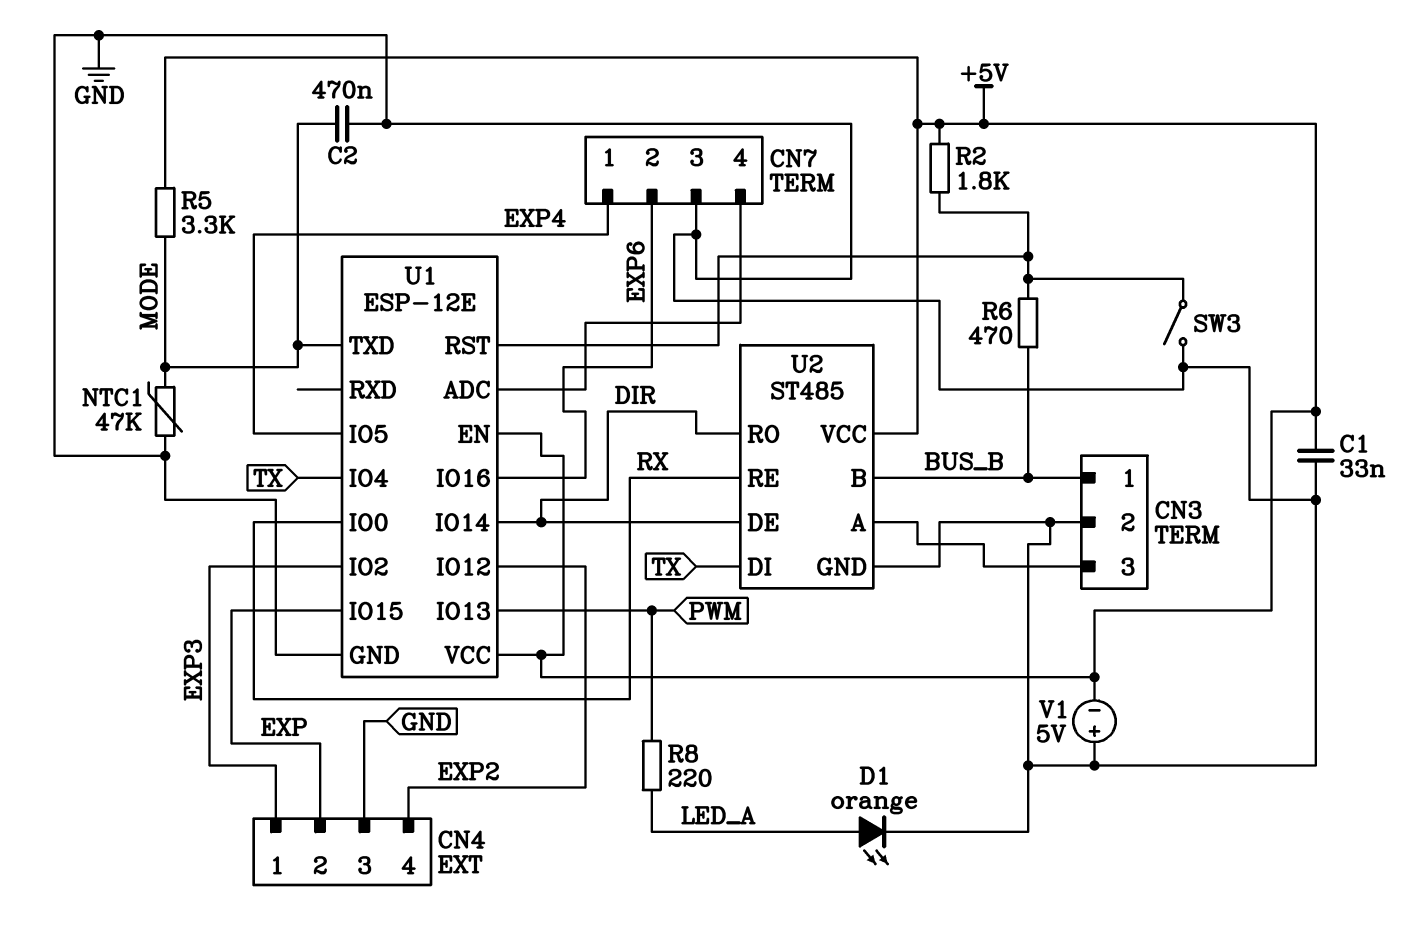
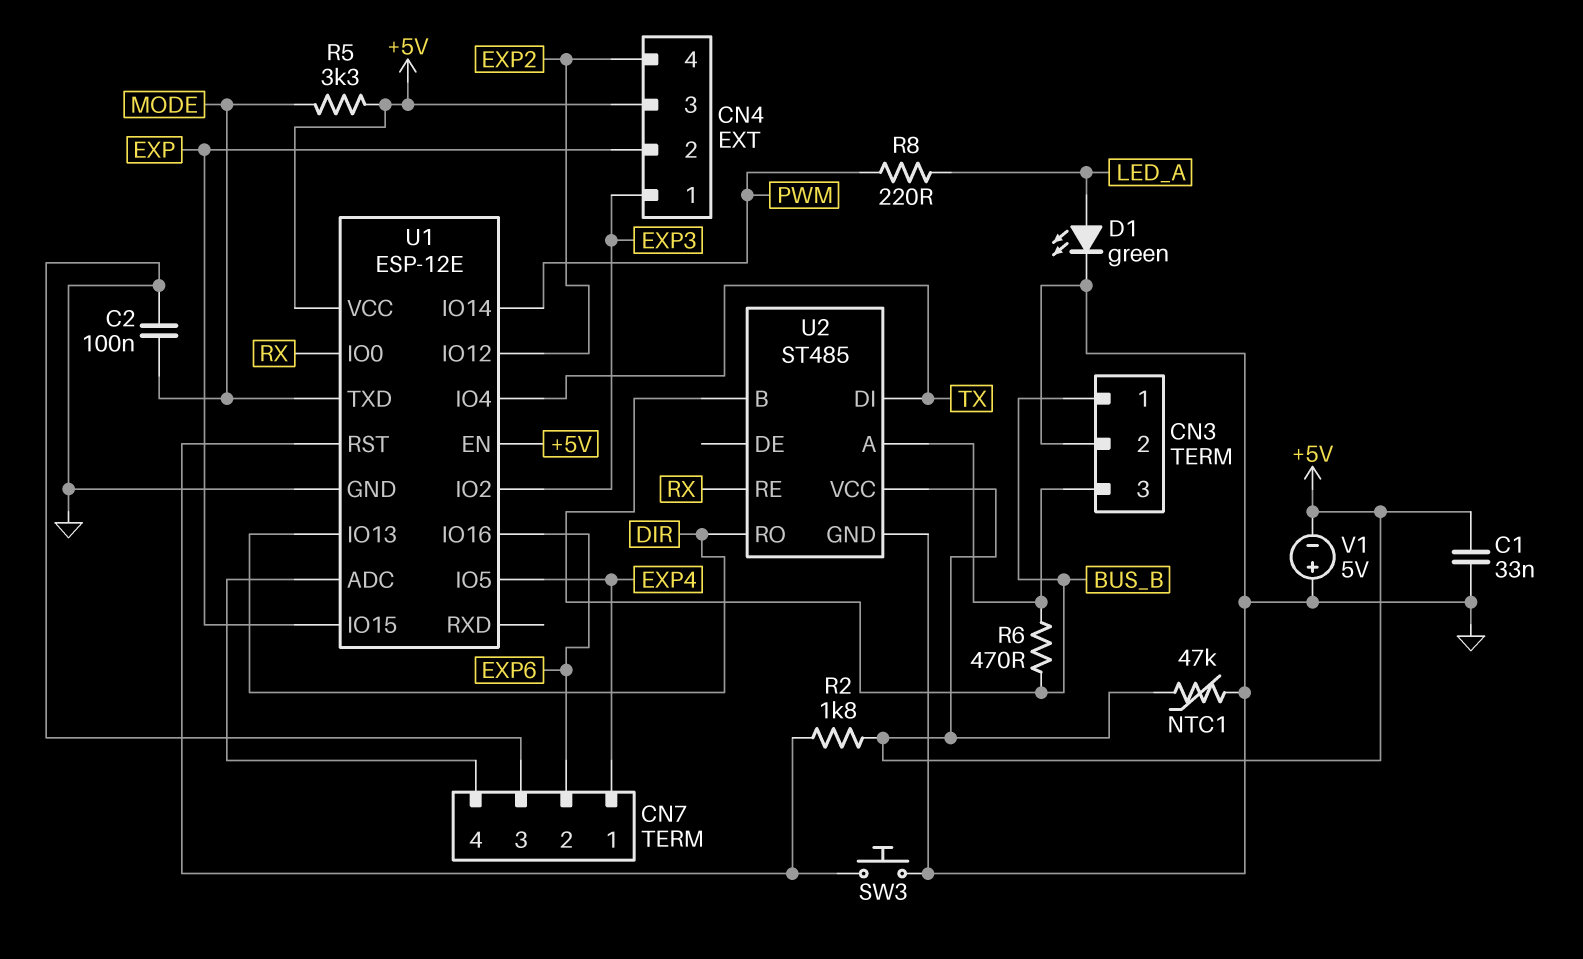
C2: 470nF (GND, MODE) -> 100nF (GND, MODE)
CN4 pin 3: GND -> +5V
D1: LED orange (A LED_A, K GND) -> LED green (A LED_A, K GND)
NTC1: 47k (GND, MODE) -> 47k (+5V, GND)
R6: 470 (BUS_B, U1/RST) -> 470 (BUS_B, CN3/3)
SW3: switch (GND, U1/RST) -> button (GND, U1/RST)
U1 pin IO13: PWM -> DIR
U1 pin IO14: DIR -> PWM
U2 pin DE: DIR -> none

